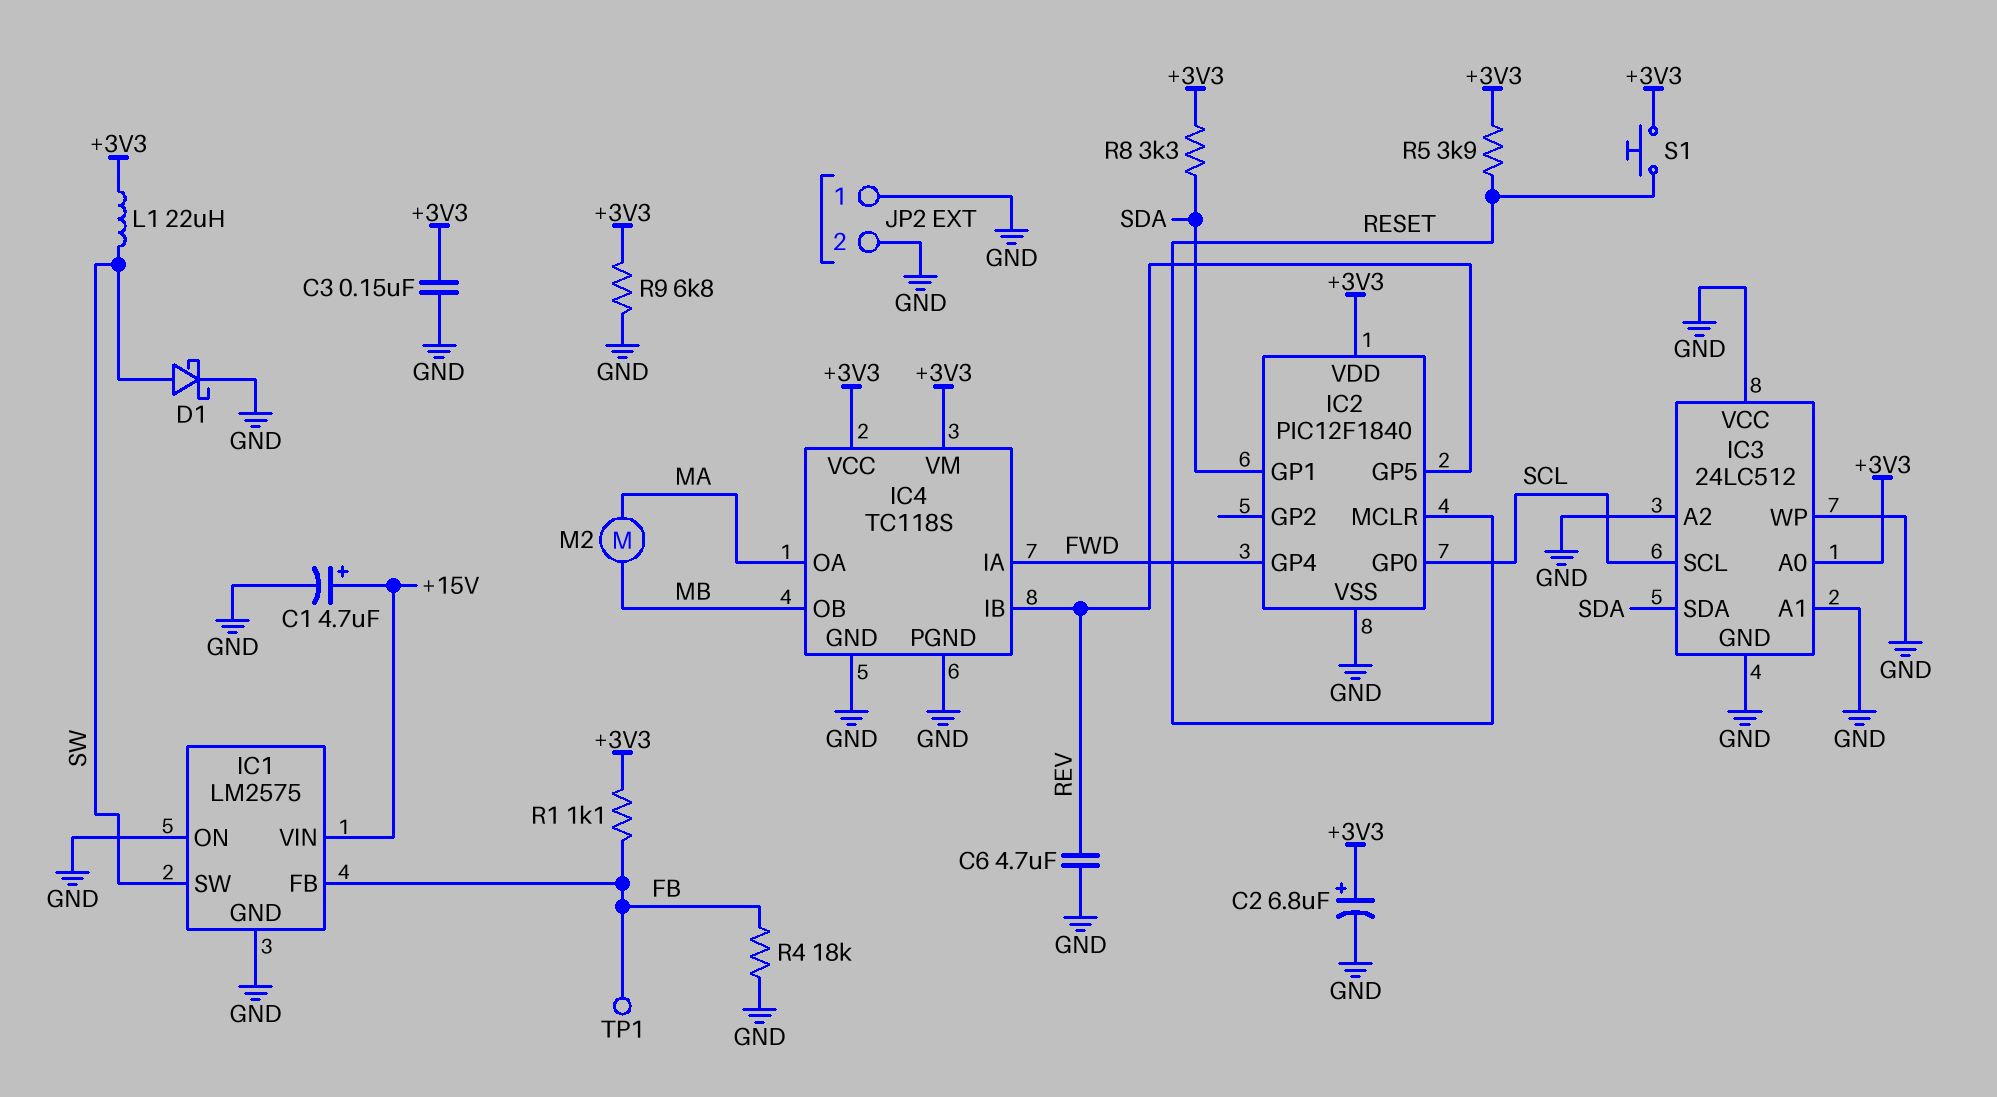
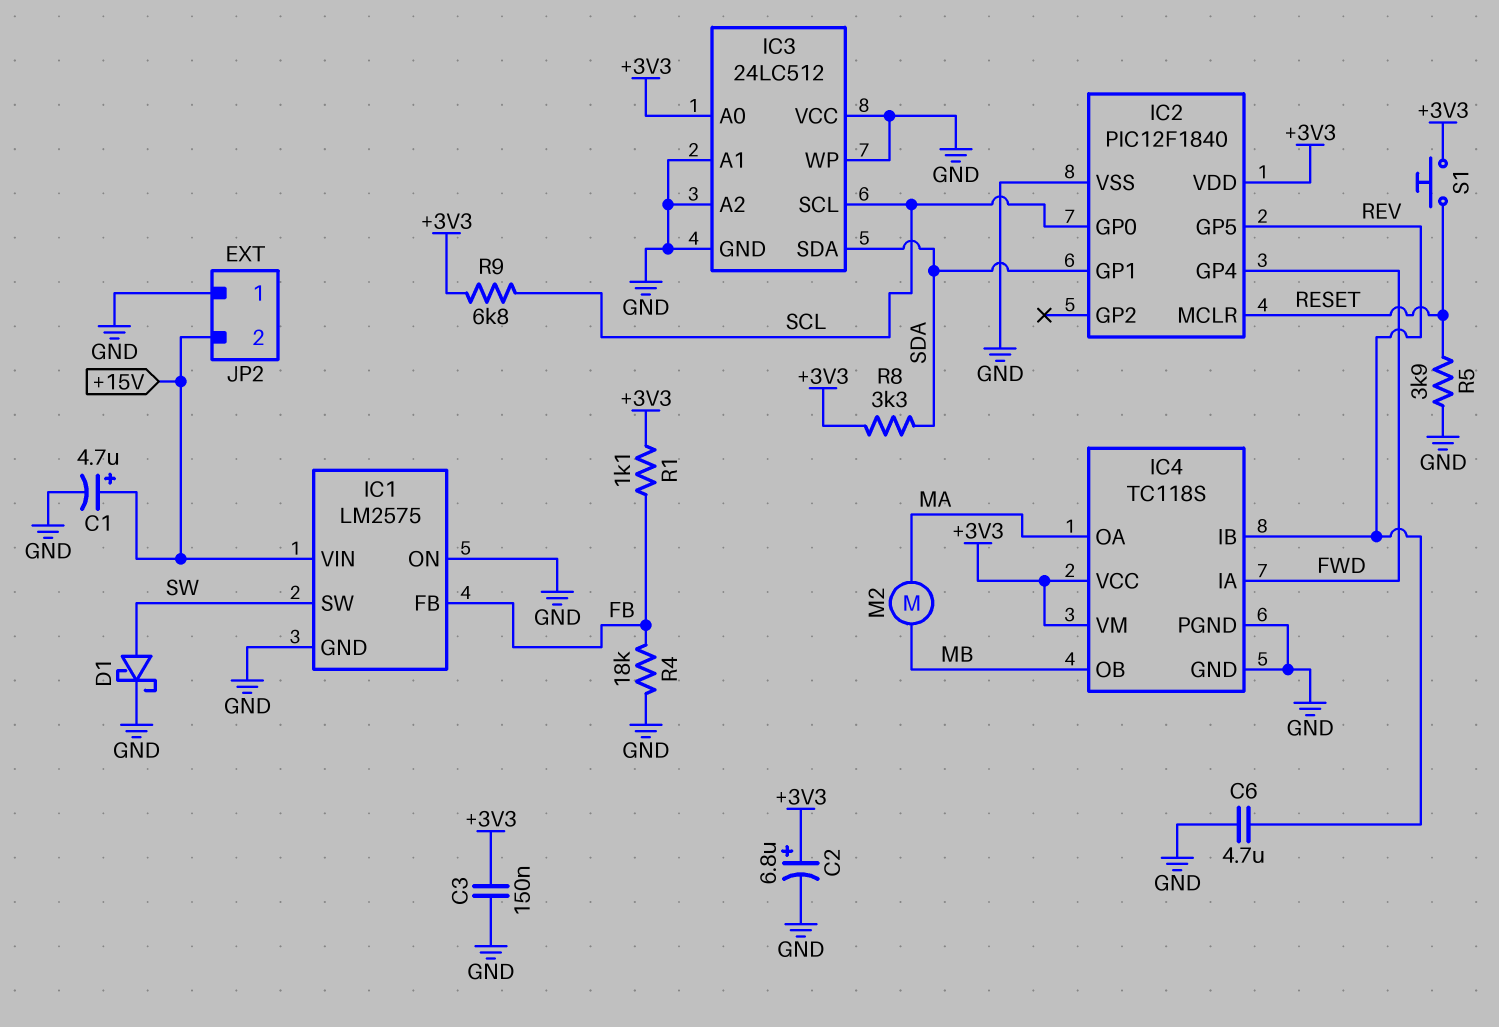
JP2 pin 2: GND -> +15V
L1: 22uH (+3V3, SW) -> none
R5: 3.9k (+3V3, RESET) -> 3.9k (GND, RESET)
R9: 6.8k (+3V3, GND) -> 6.8k (+3V3, SCL)
TP1: test point (FB) -> none

